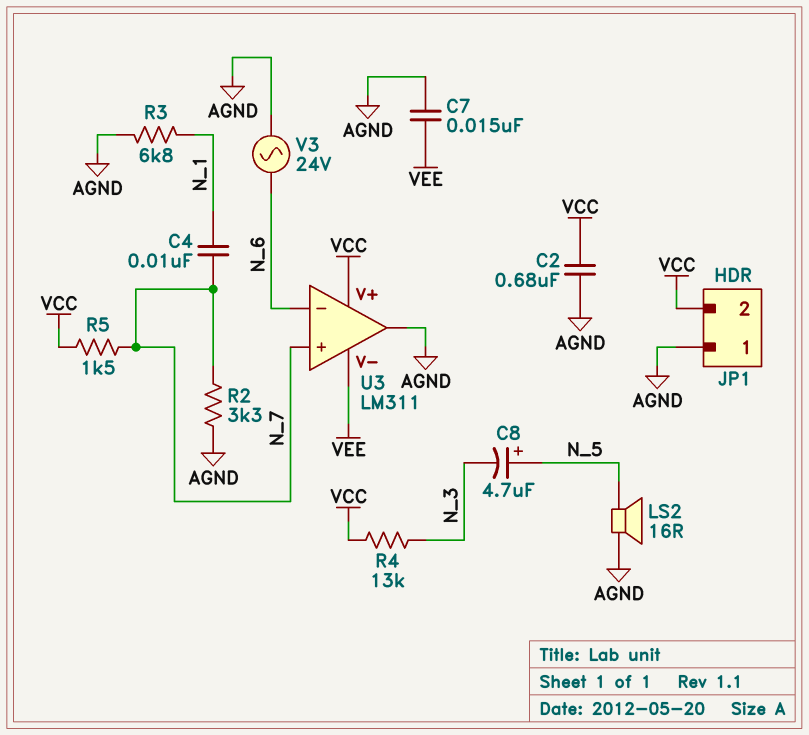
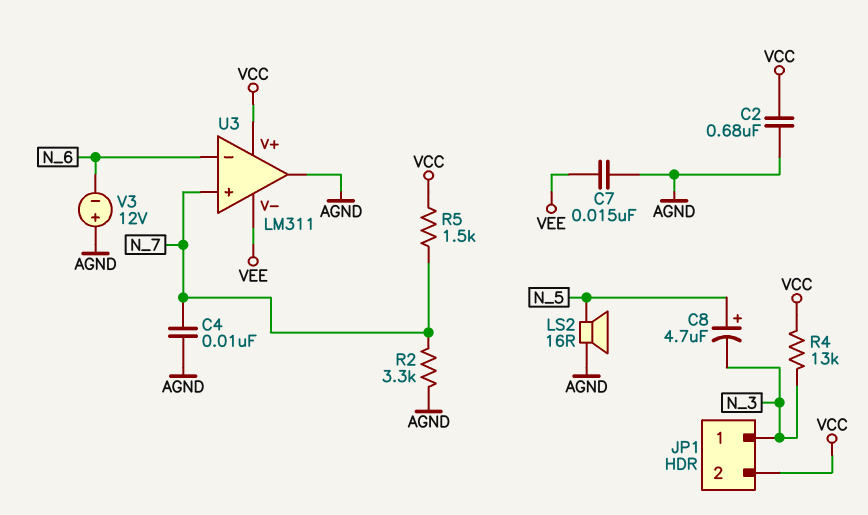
C4: 10nF (N_1, N_7) -> 10nF (AGND, N_7)
JP1 pin 1: AGND -> N_3
R3: 6.8k (AGND, N_1) -> none
V3: AC 24V (AGND, N_6) -> 12V (plus AGND, minus N_6)

